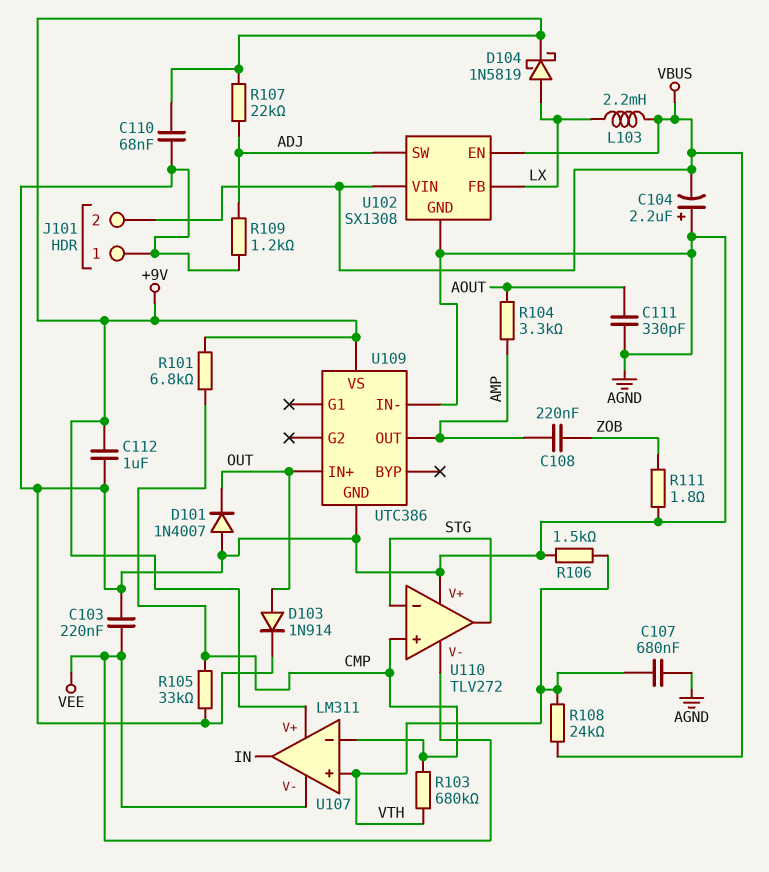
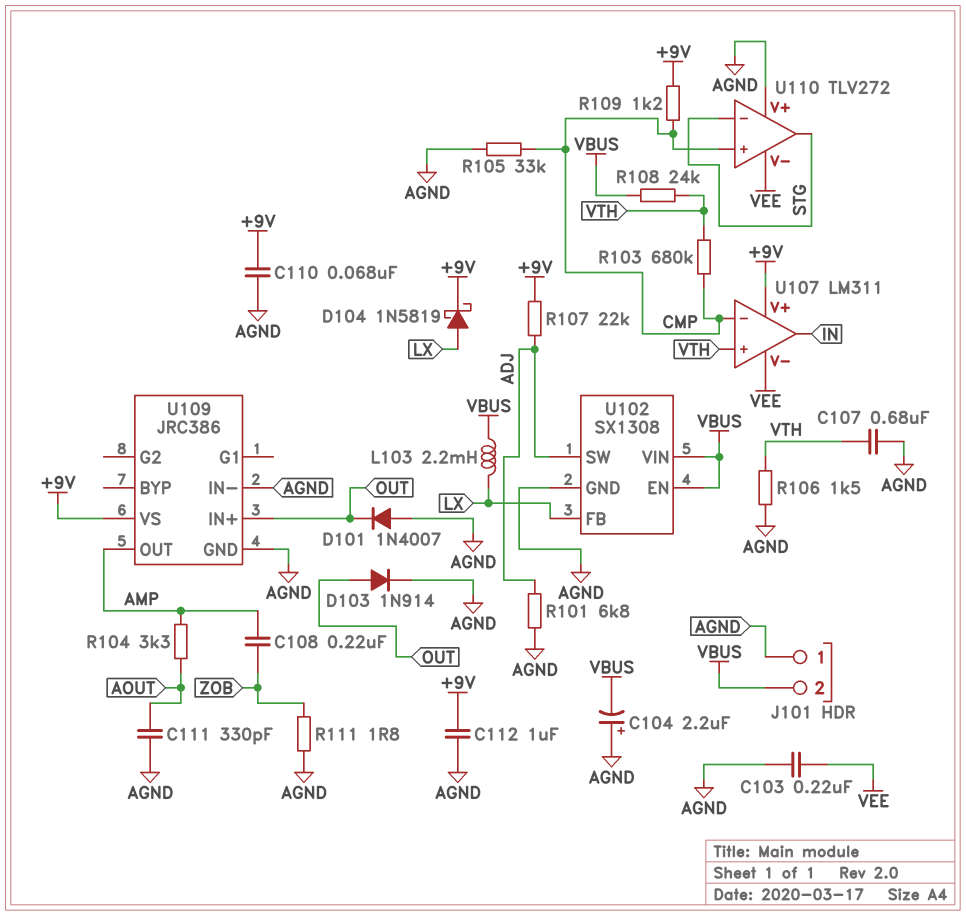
R101: 6.8k (+9V, CMP) -> 6.8k (ADJ, AGND)
R109: 1.2k (ADJ, AGND) -> 1.2k (+9V, CMP)
U109: UTC386 -> JRC386

